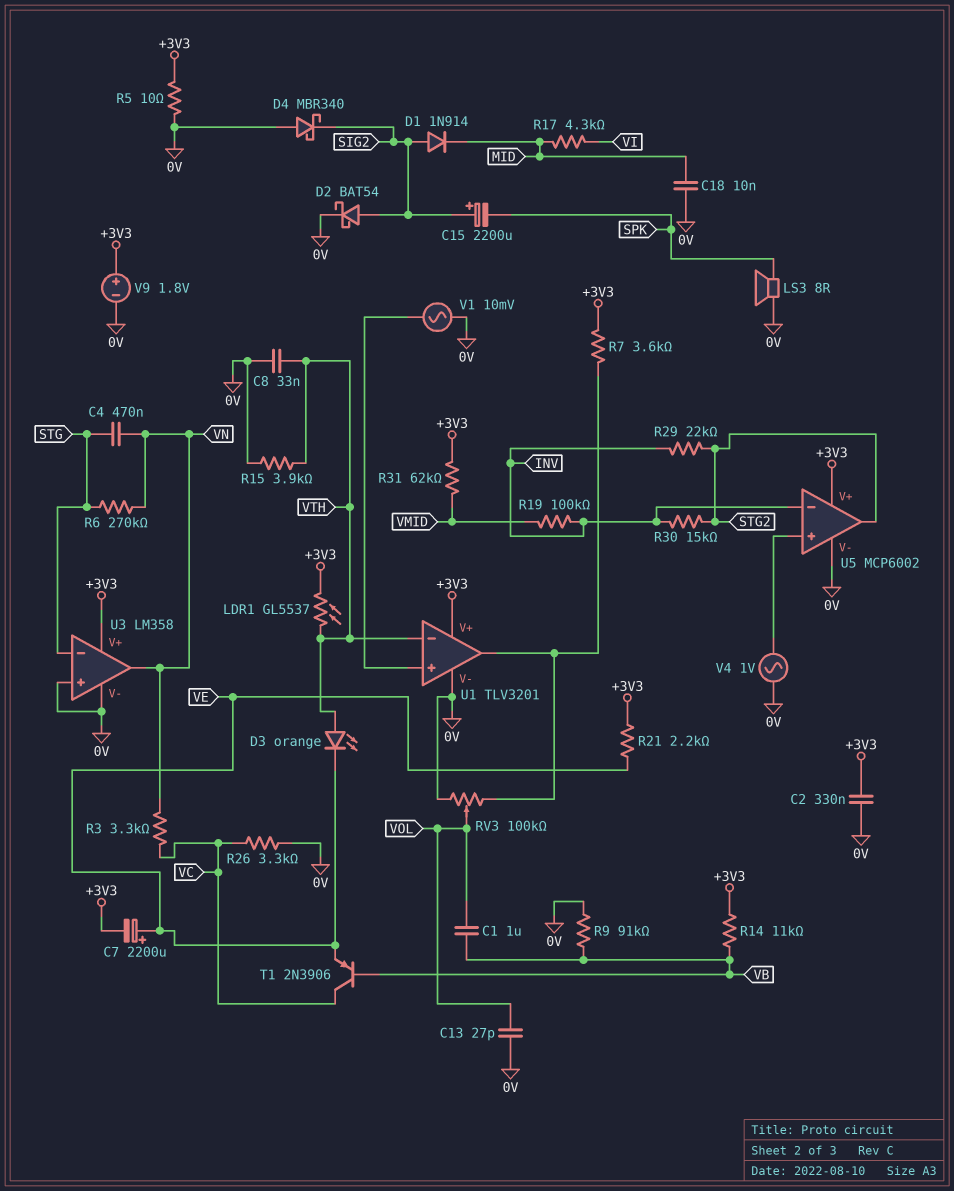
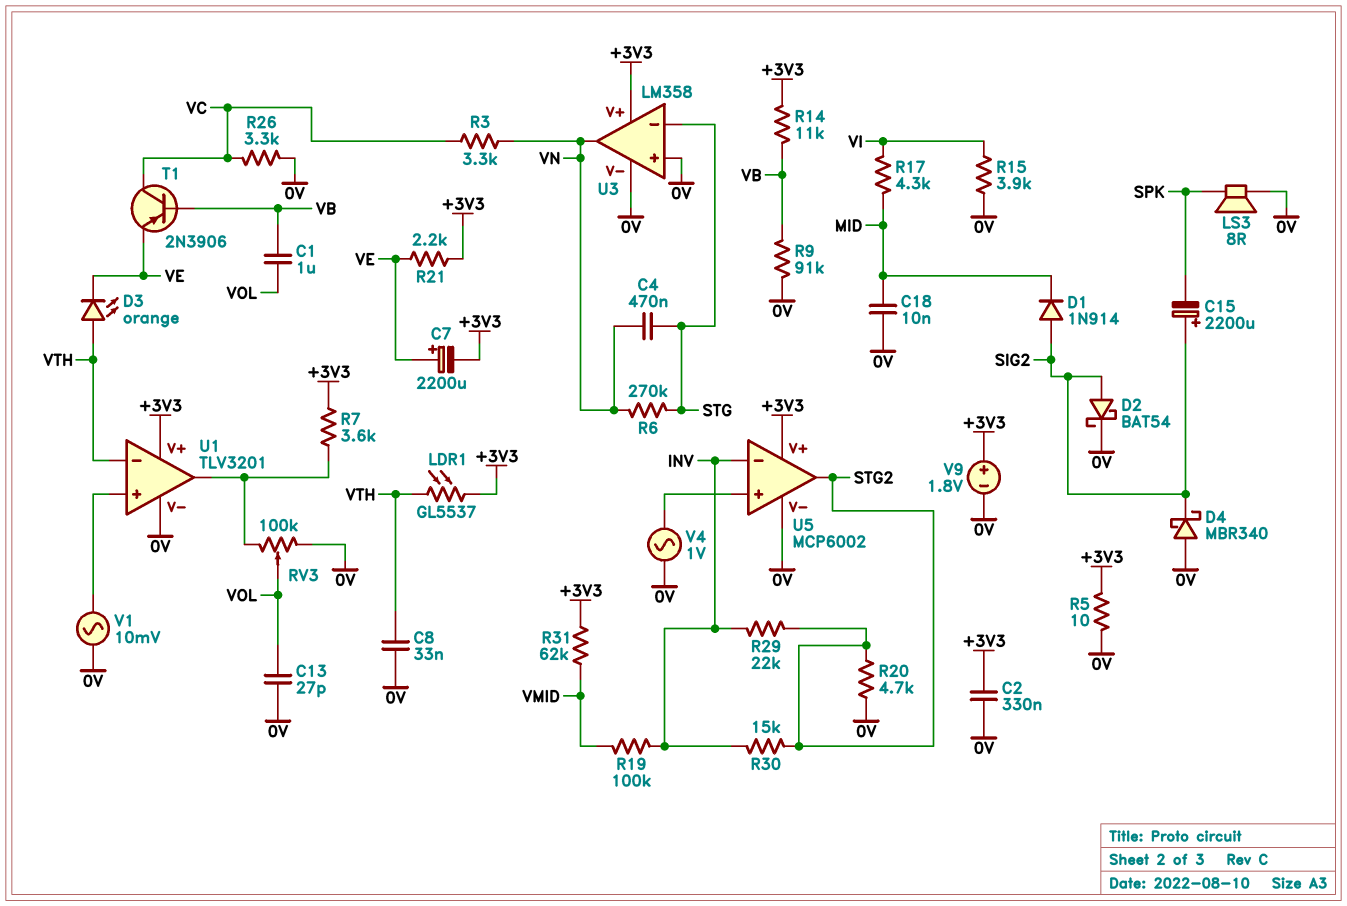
R15: 3.9k (0V, VTH) -> 3.9k (0V, VI)
R20: none -> 4.7k (0V, STG2)

